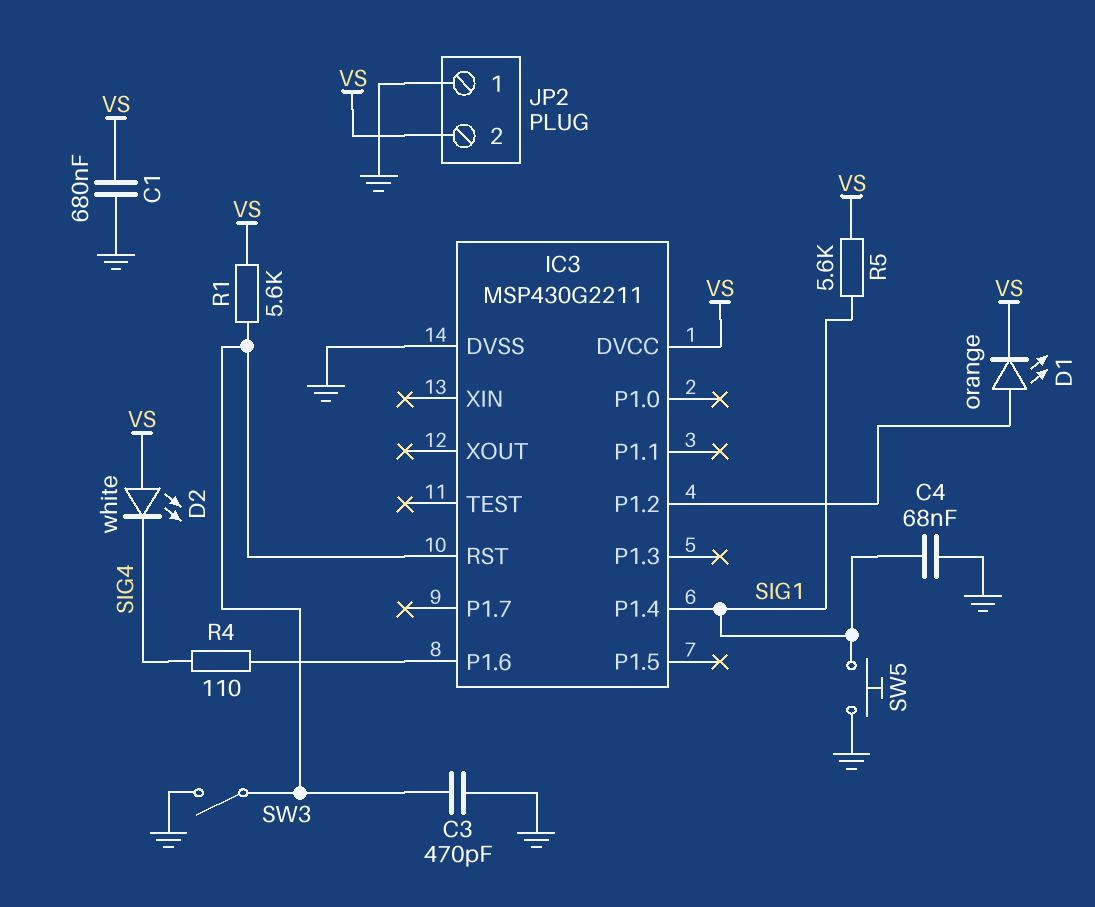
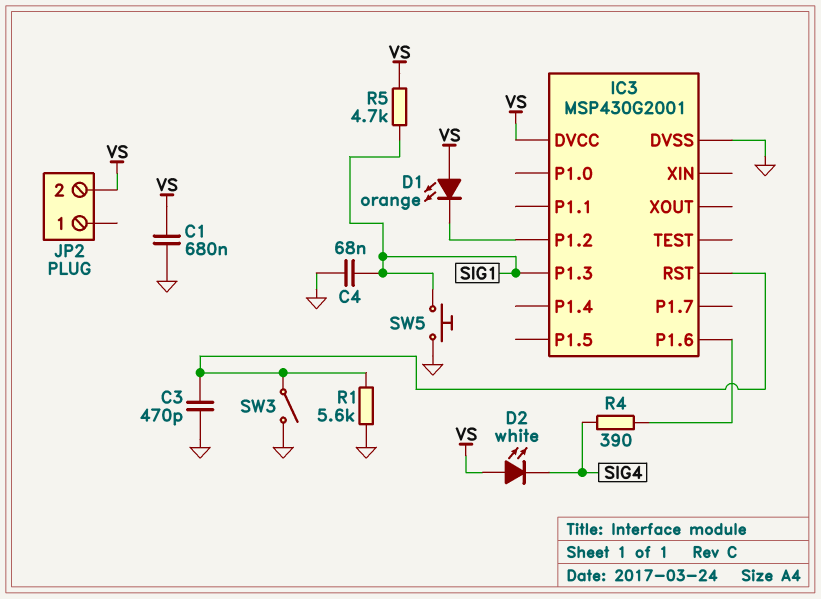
D1: LED orange (A IC3/P1.2, K VS) -> LED orange (A VS, K IC3/P1.2)
IC3: MSP430G2211 -> MSP430G2001
IC3 pin P1.3: none -> SIG1
IC3 pin P1.4: SIG1 -> none
JP2 pin 1: GND -> none
R1: 5.6k (IC3/RST, VS) -> 5.6k (GND, IC3/RST)
R4: 110 (IC3/P1.6, SIG4) -> 390 (IC3/P1.6, SIG4)
R5: 5.6k (SIG1, VS) -> 4.7k (SIG1, VS)

